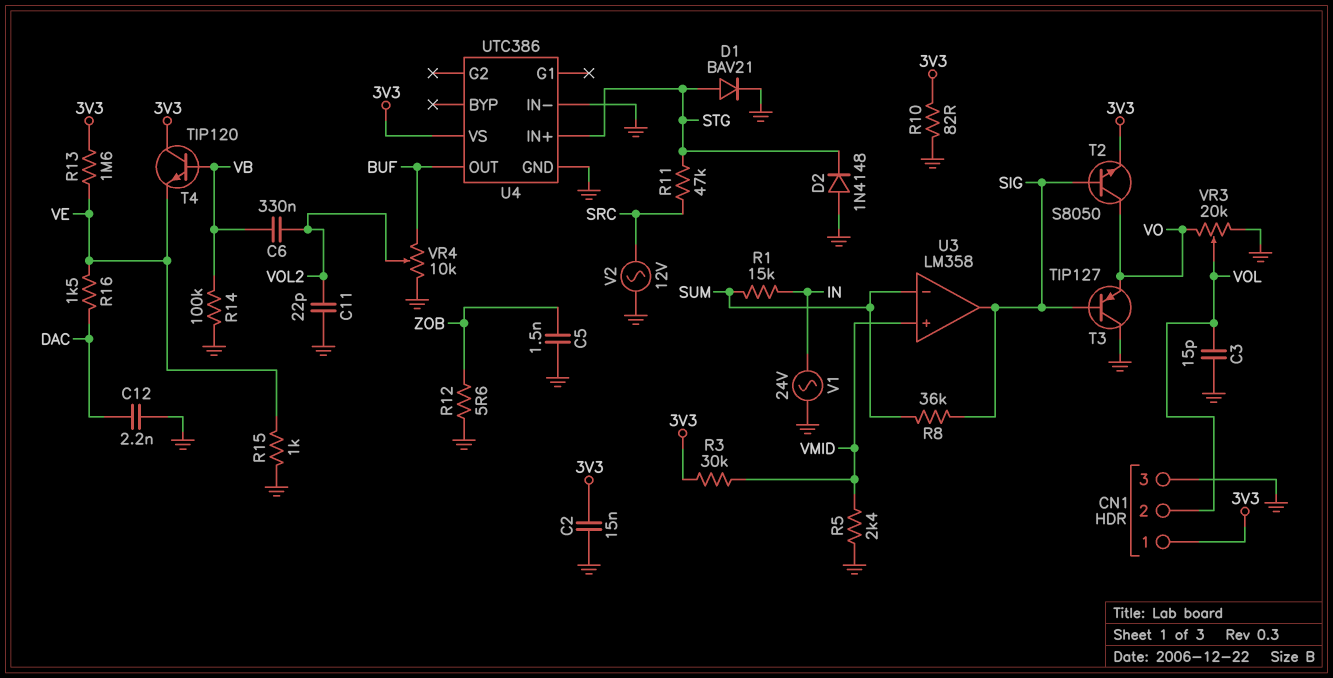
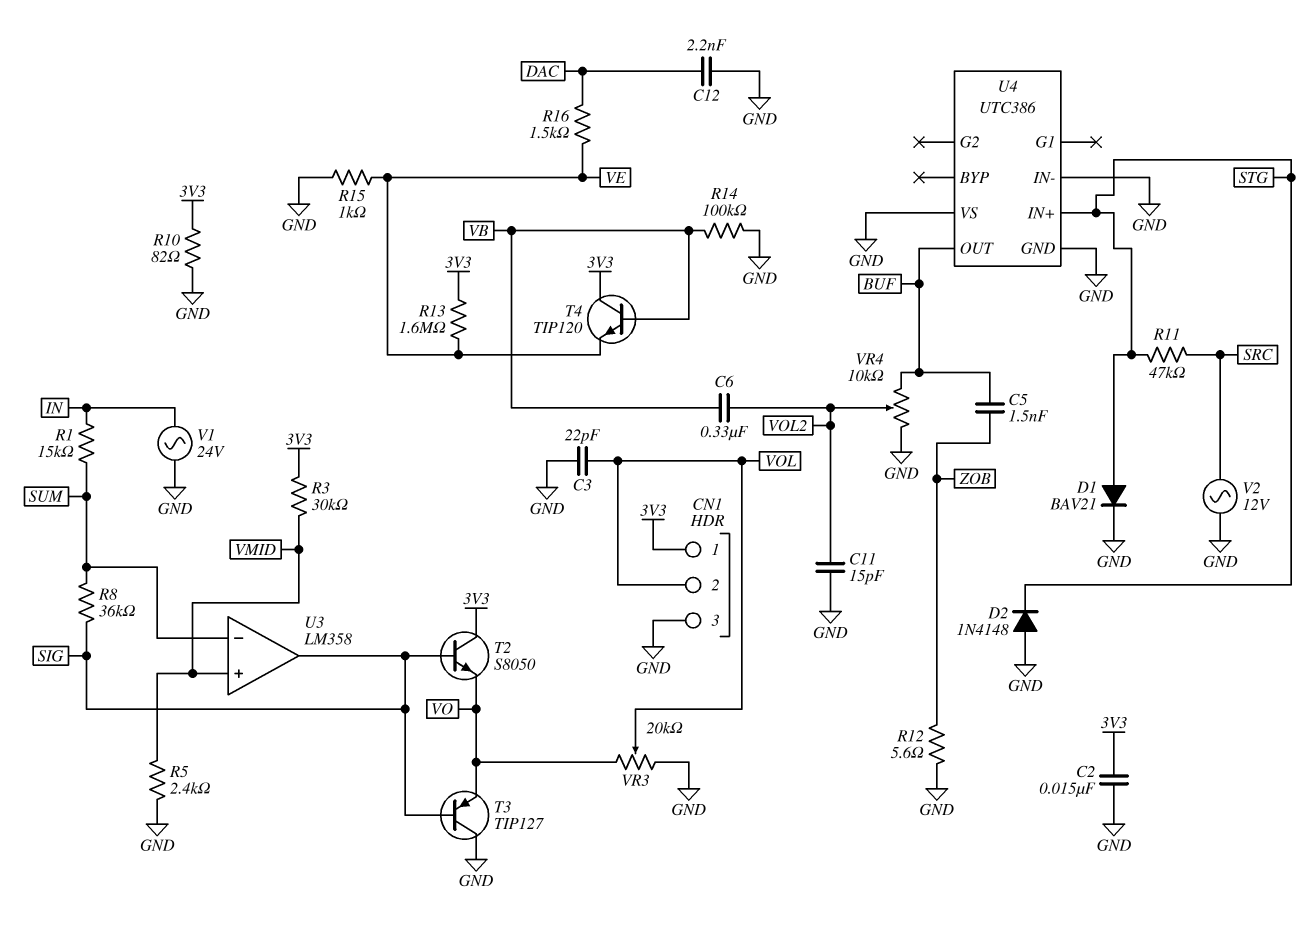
C3: 15pF (GND, VOL) -> 22pF (GND, VOL)
C5: 1.5nF (GND, ZOB) -> 1.5nF (BUF, ZOB)
C11: 22pF (GND, VOL2) -> 15pF (GND, VOL2)
T2: NPN S8050 (B SIG, C VO, E 3V3) -> NPN S8050 (B SIG, C 3V3, E VO)
U4 pin VS: 3V3 -> GND

